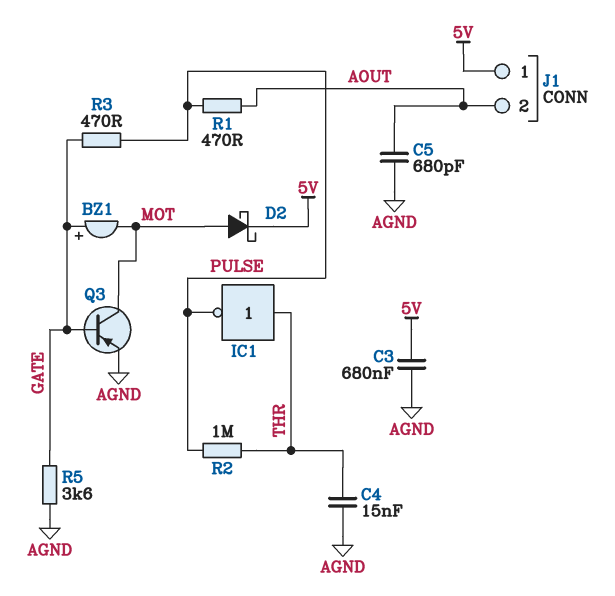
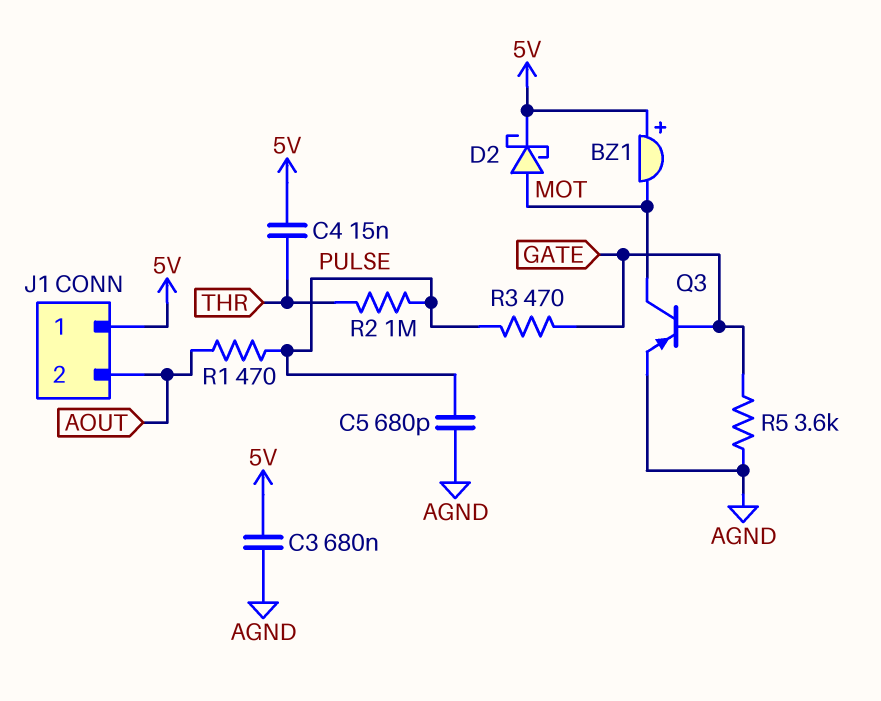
BZ1: buzzer (plus GATE, minus MOT) -> buzzer (plus 5V, minus MOT)
C4: 15nF (AGND, THR) -> 15nF (5V, THR)
C5: 680pF (AGND, AOUT) -> 680pF (AGND, PULSE)
IC1: NOT (in THR, out PULSE) -> none

